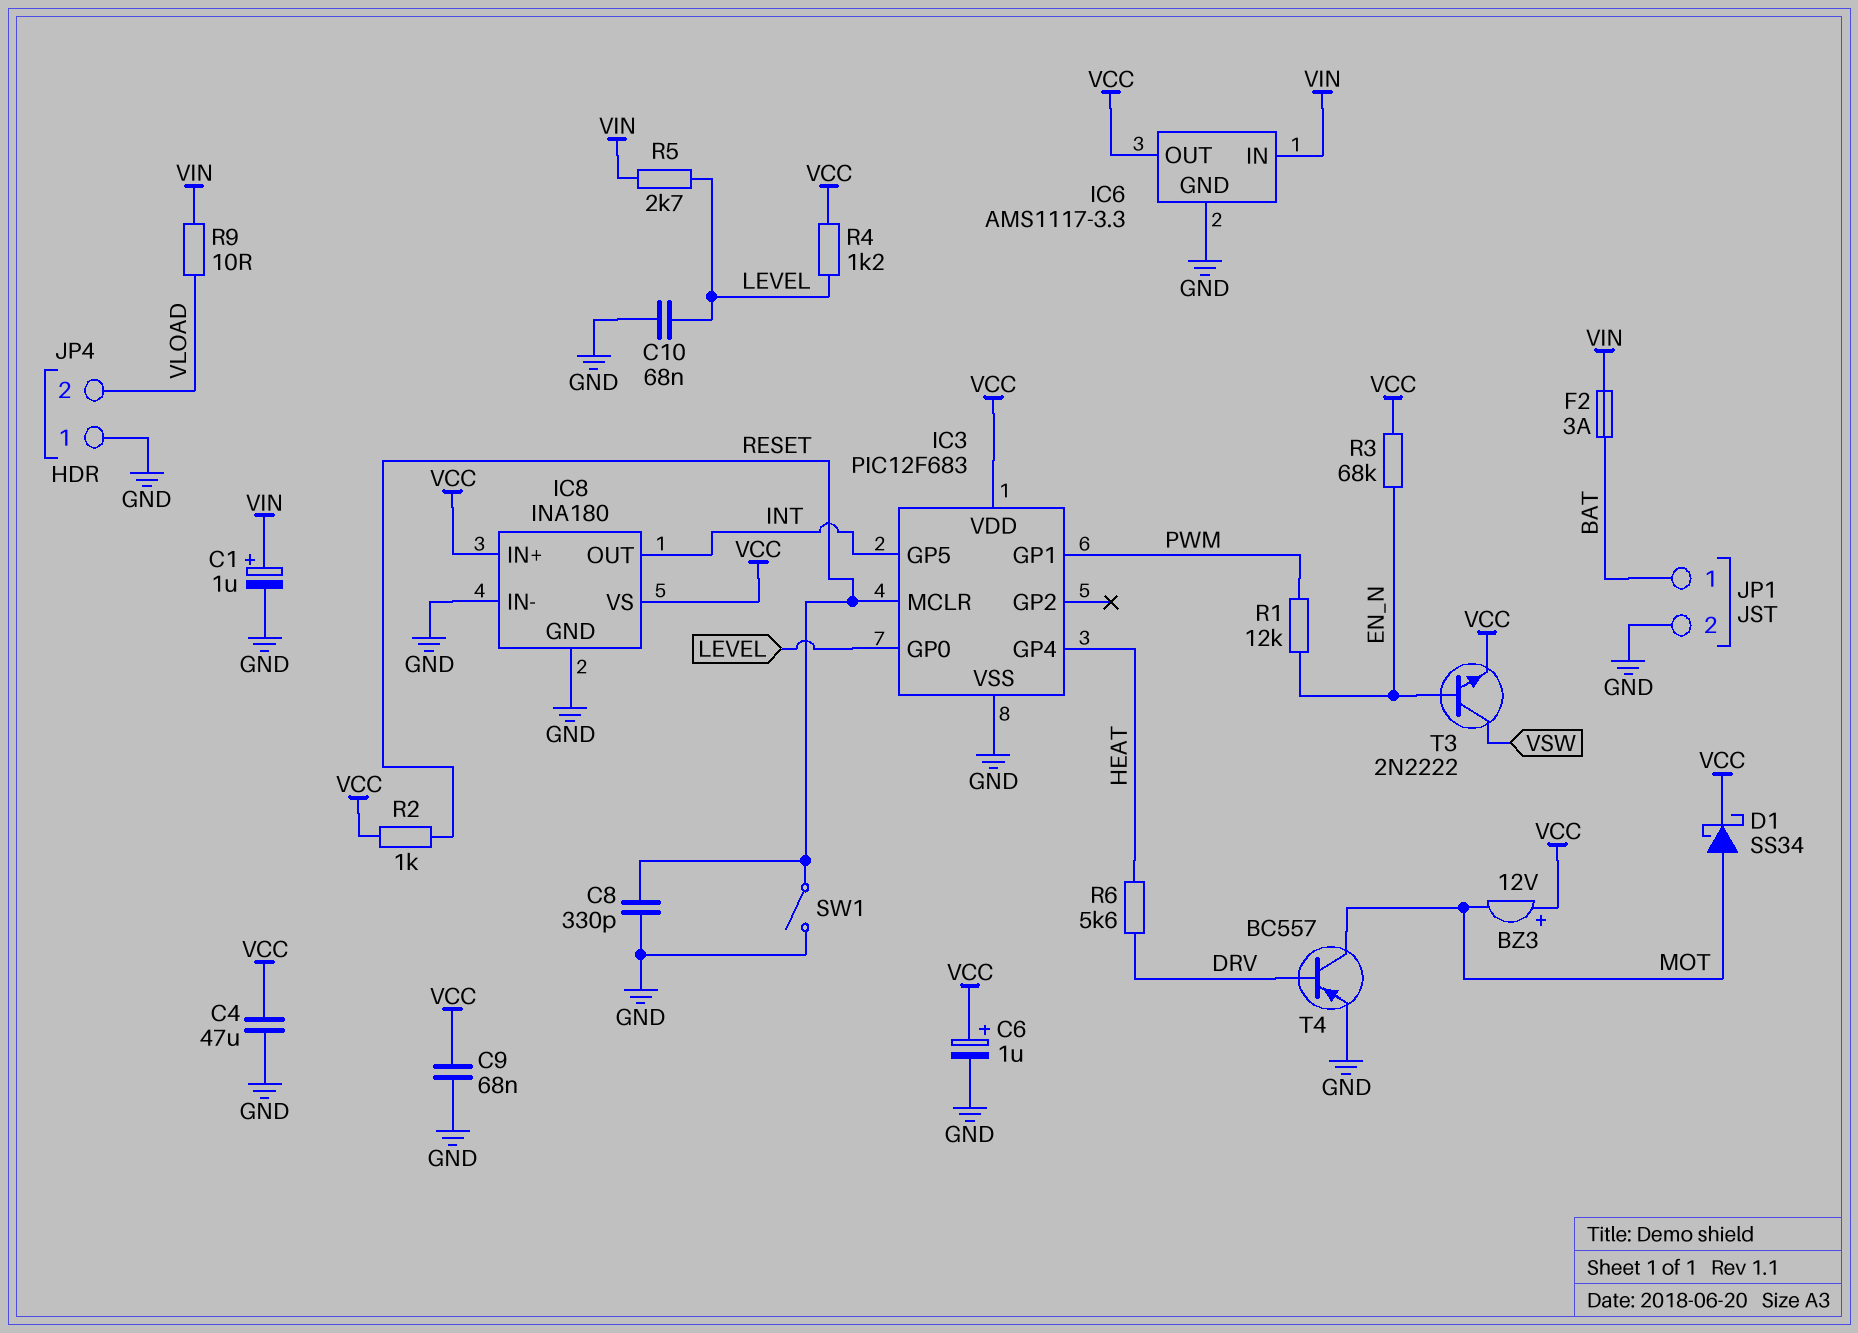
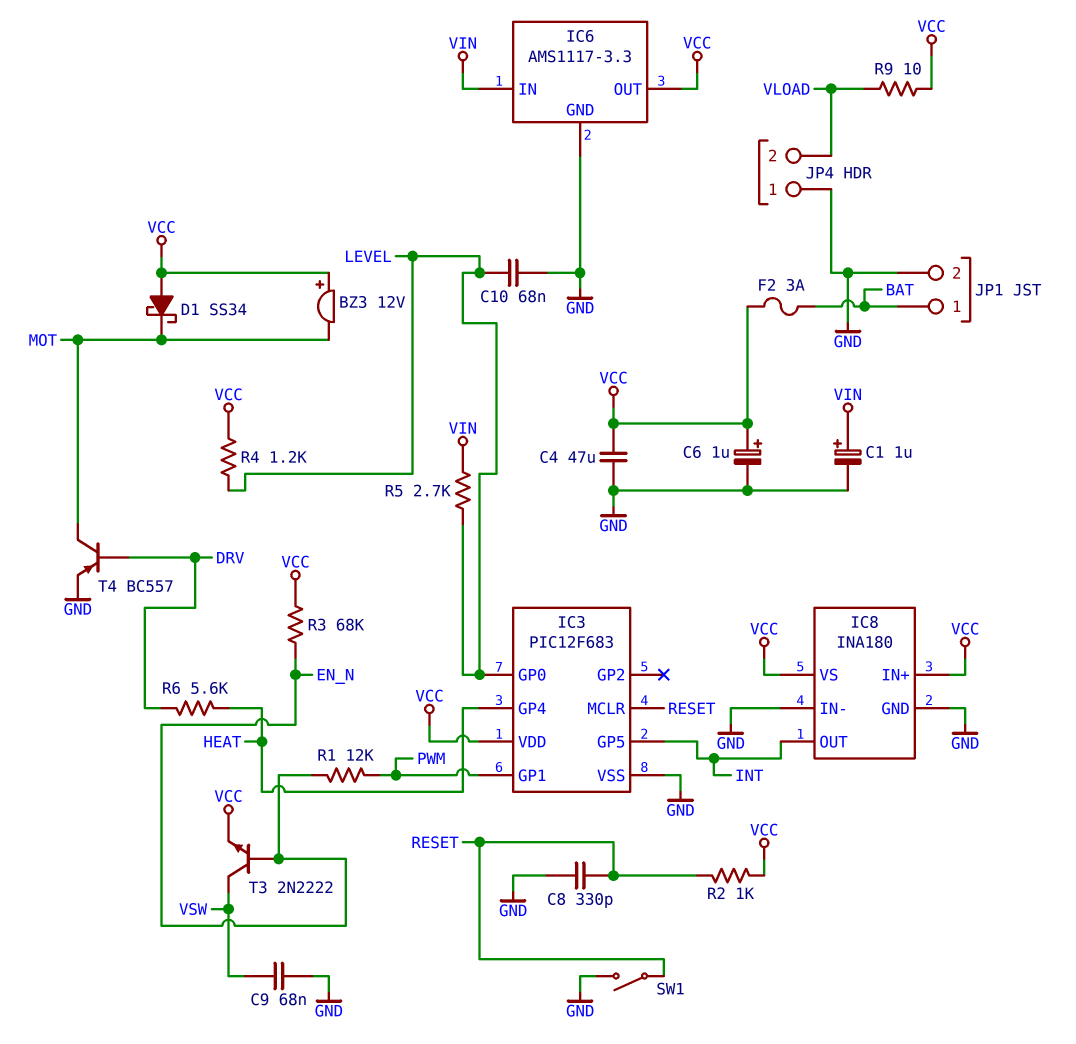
C9: 68nF (GND, VCC) -> 68nF (GND, VSW)
D1: schottky SS34 (A MOT, K VCC) -> schottky SS34 (A VCC, K MOT)
F2: 3A (BAT, VIN) -> 3A (BAT, VCC)
R9: 10 (VIN, VLOAD) -> 10 (VCC, VLOAD)

